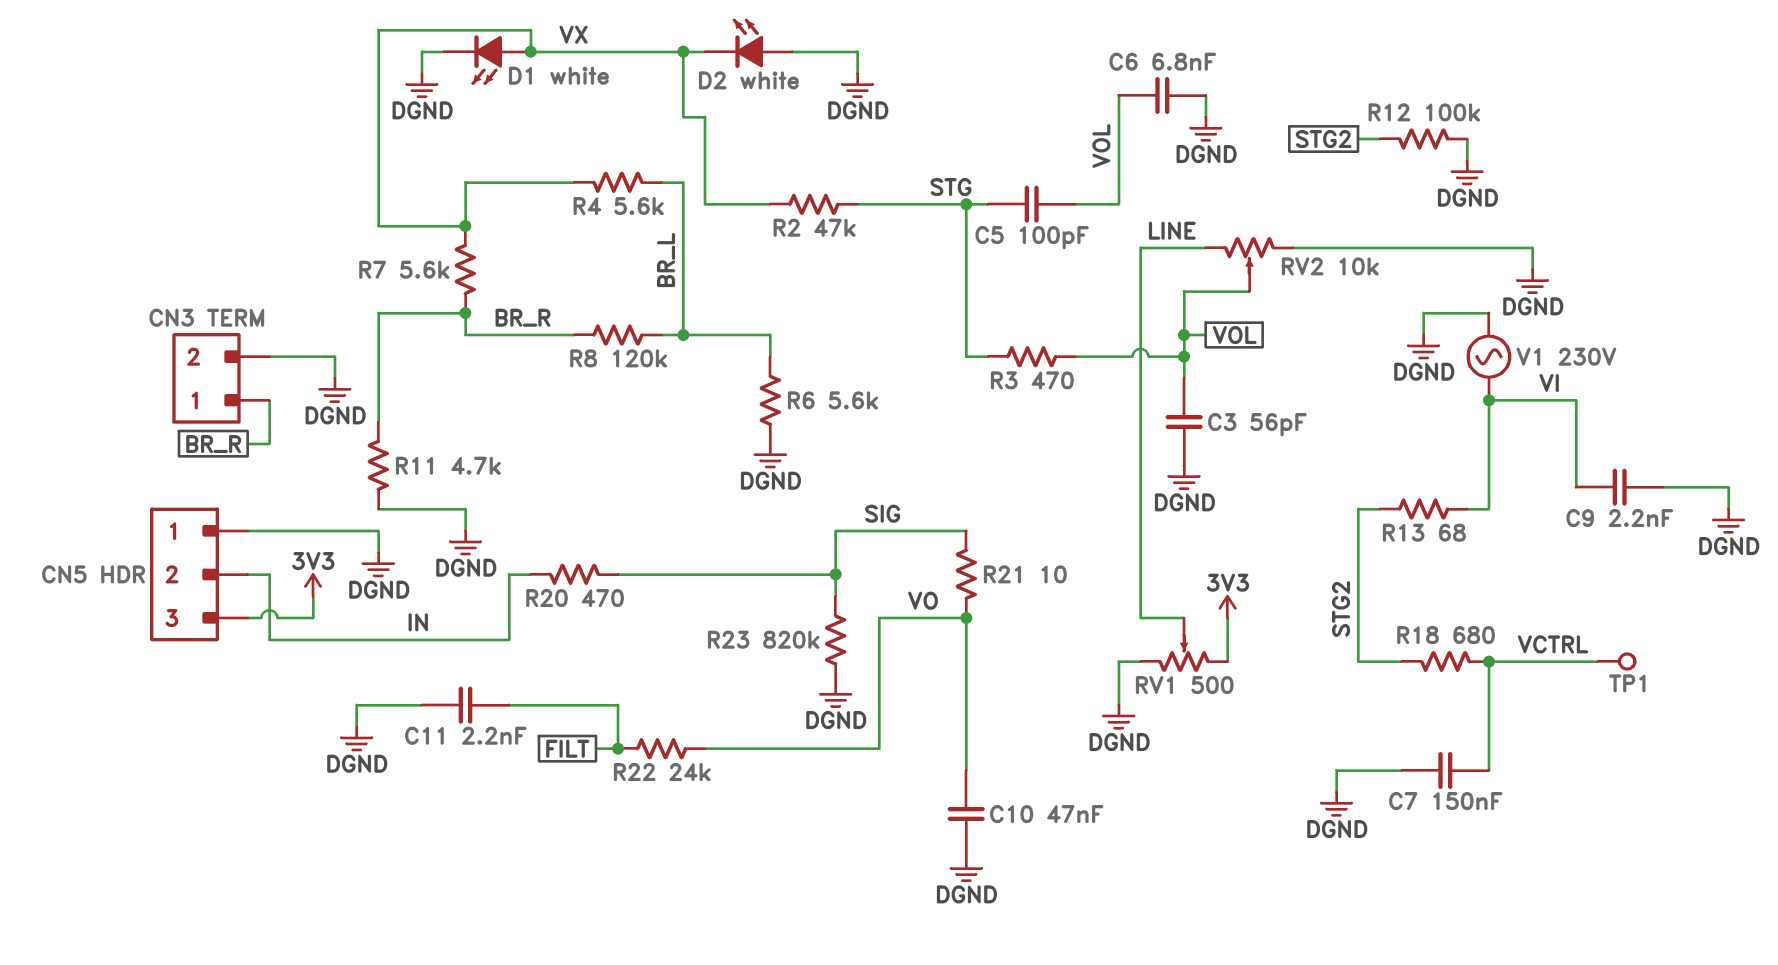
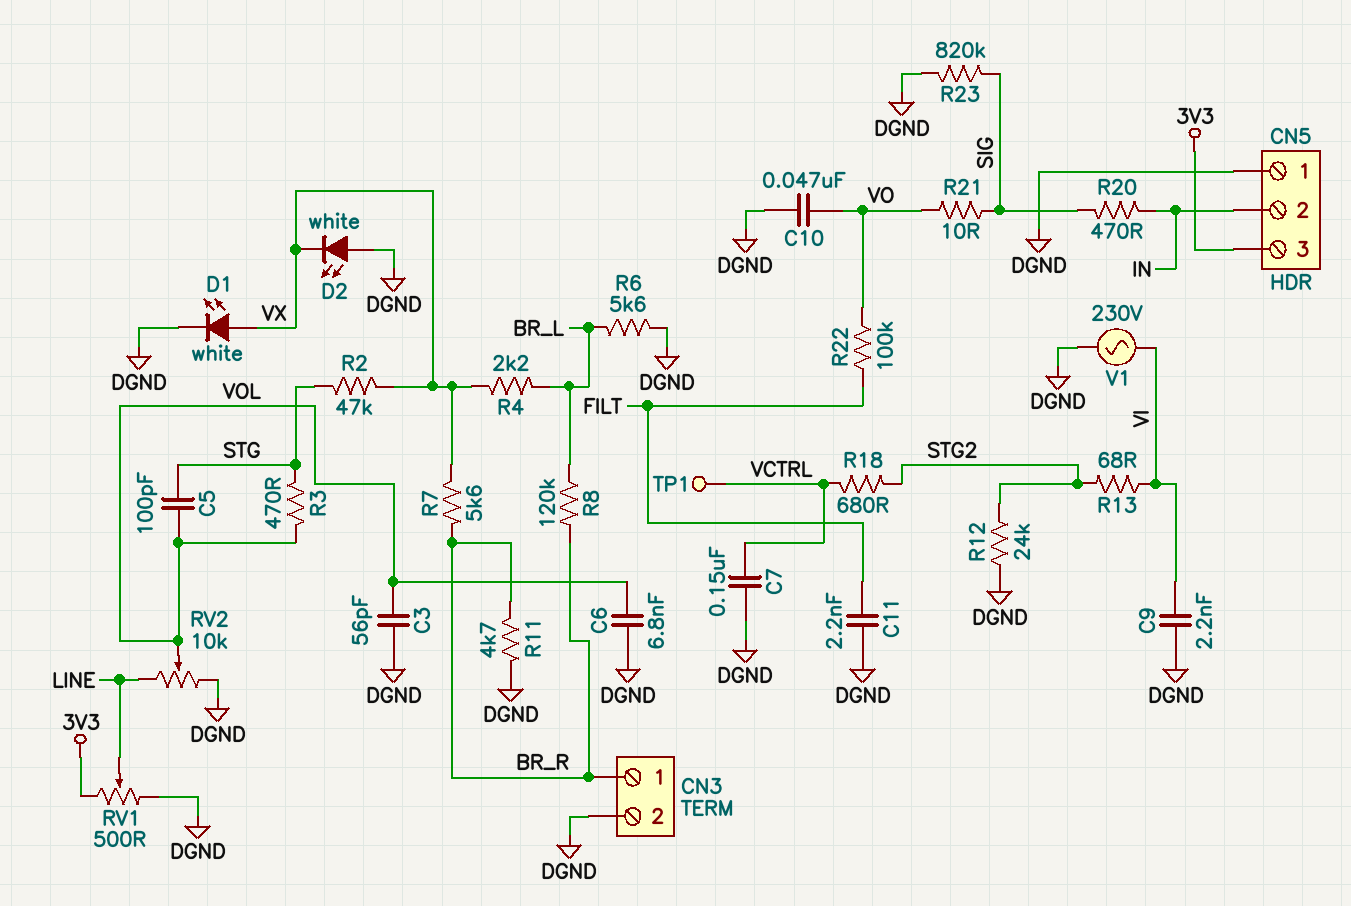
R4: 5.6k (BR_L, VX) -> 2.2k (BR_L, VX)
R12: 100k (DGND, STG2) -> 24k (DGND, STG2)
R22: 24k (FILT, VO) -> 100k (FILT, VO)

